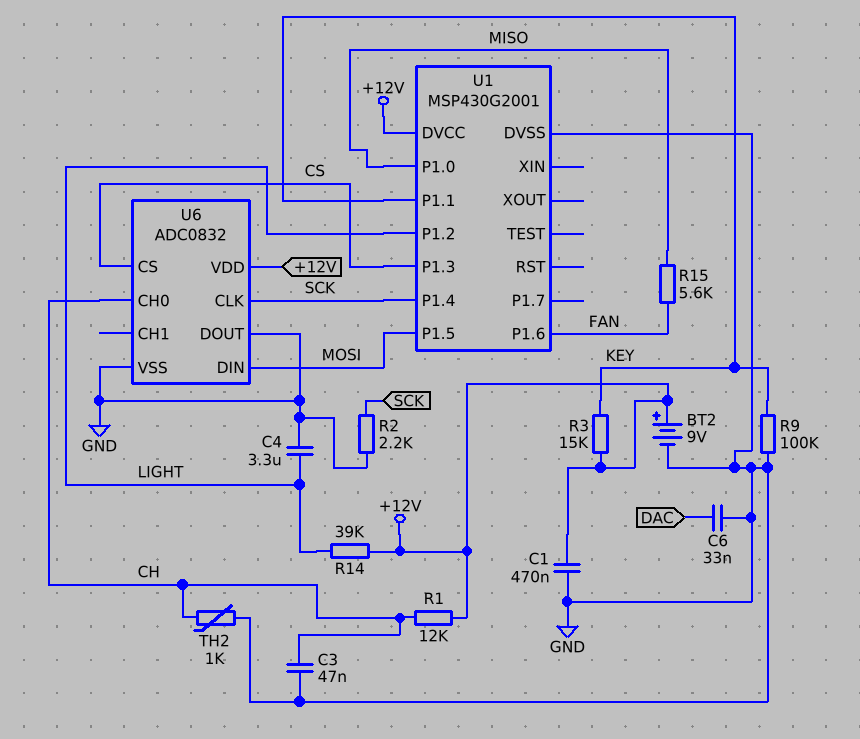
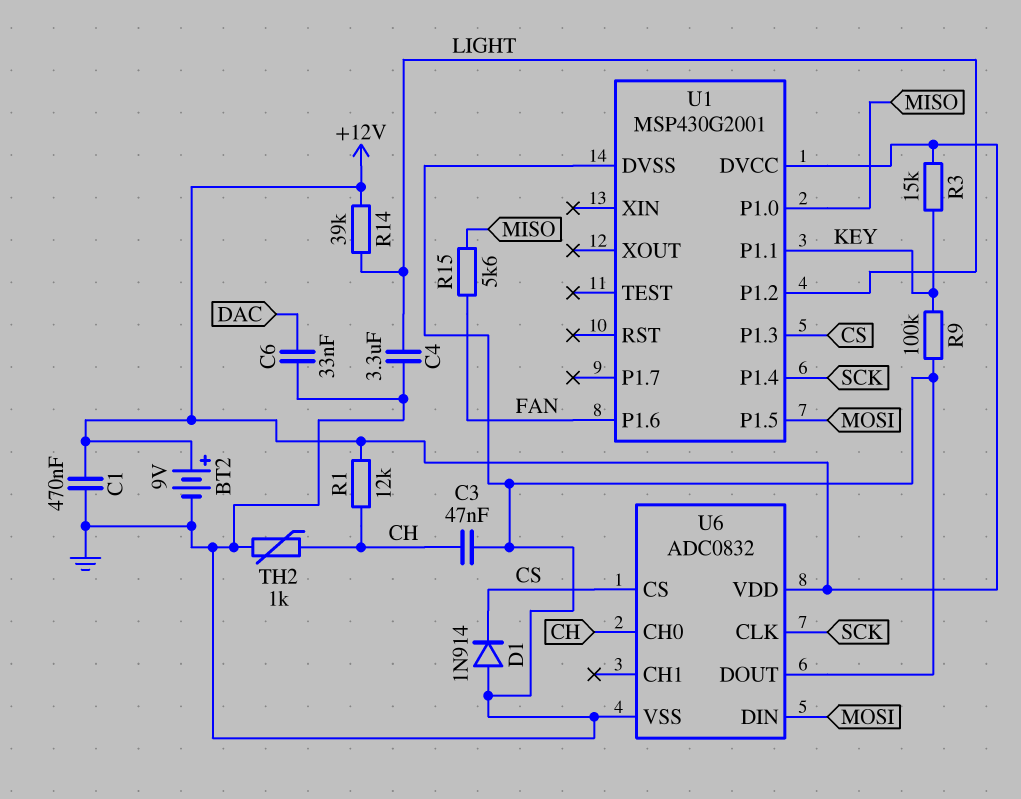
D1: none -> diode 1N914 (A GND, K CS)
R2: 2.2k (GND, SCK) -> none

